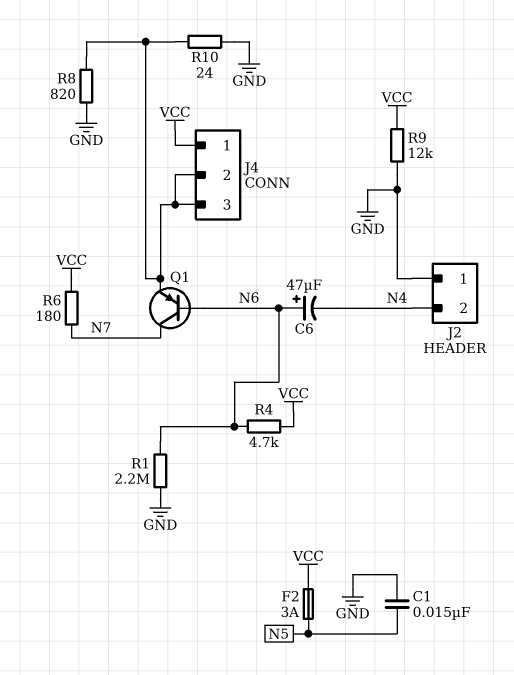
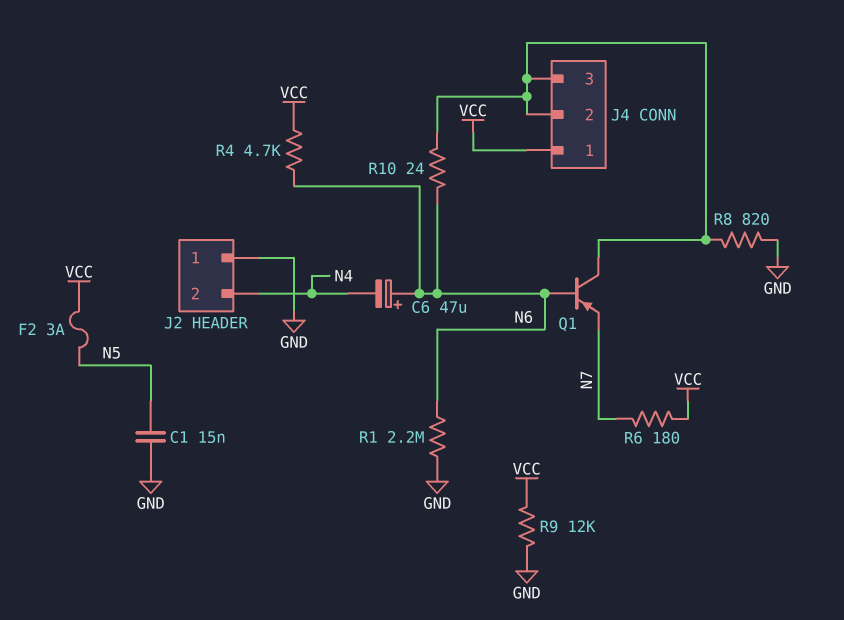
Q1: PNP (B N6, C N7, E J4/2) -> PNP (B N6, C J4/2, E N7)
R10: 24 (GND, J4/2) -> 24 (J4/2, N6)

